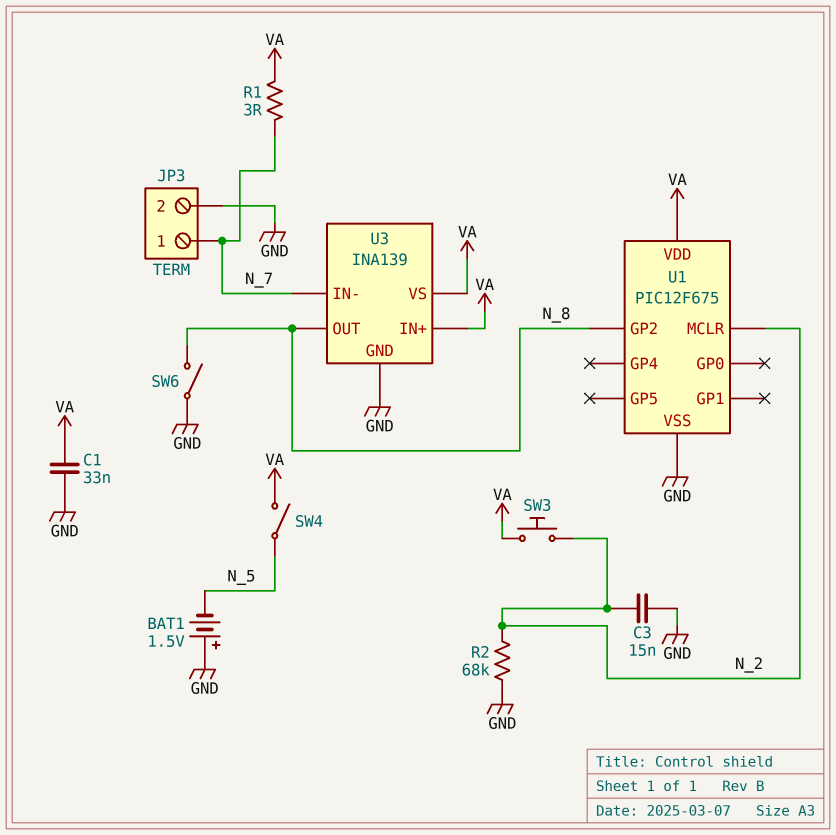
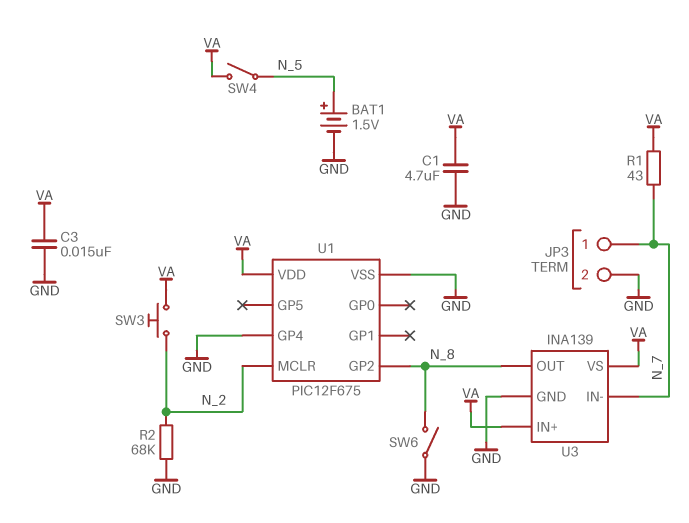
BAT1: 1.5V (plus GND, minus N_5) -> 1.5V (plus N_5, minus GND)
C1: 33nF (GND, VA) -> 4.7uF (GND, VA)
C3: 15nF (GND, N_2) -> 15nF (GND, VA)
R1: 3 (N_7, VA) -> 43 (N_7, VA)
U1 pin GP4: none -> GND

